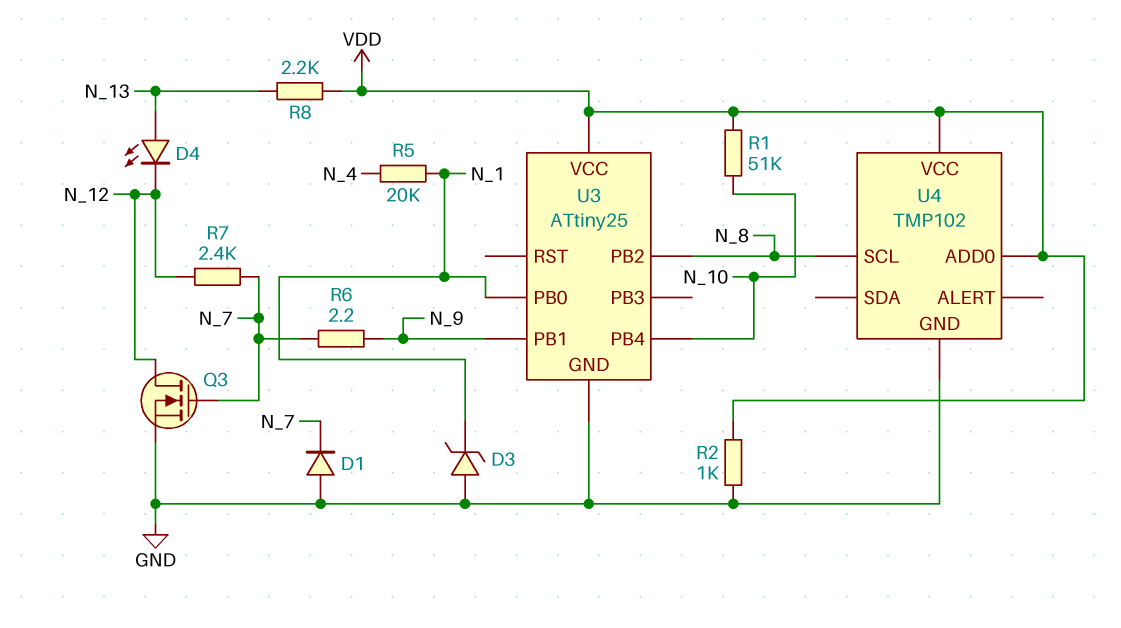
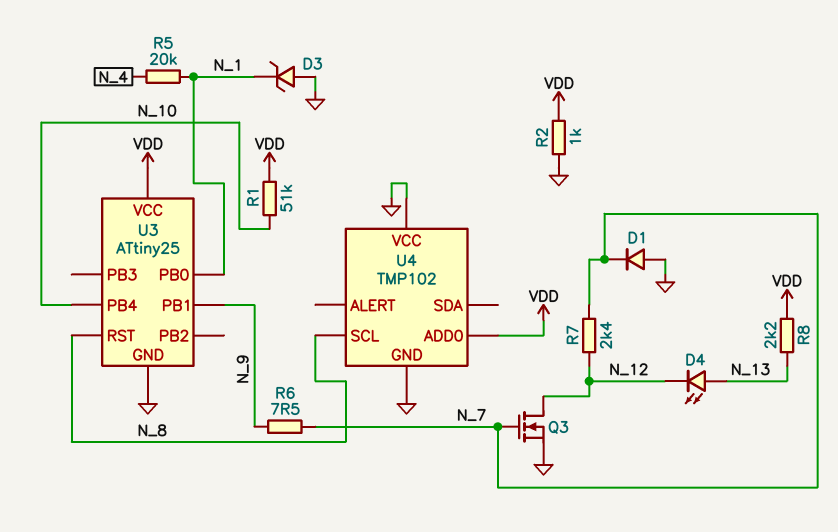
R6: 2.2 (N_7, N_9) -> 7.5 (N_7, N_9)
U3 pin PB2: N_8 -> none
U3 pin RST: none -> N_8
U4 pin VCC: VDD -> GND

